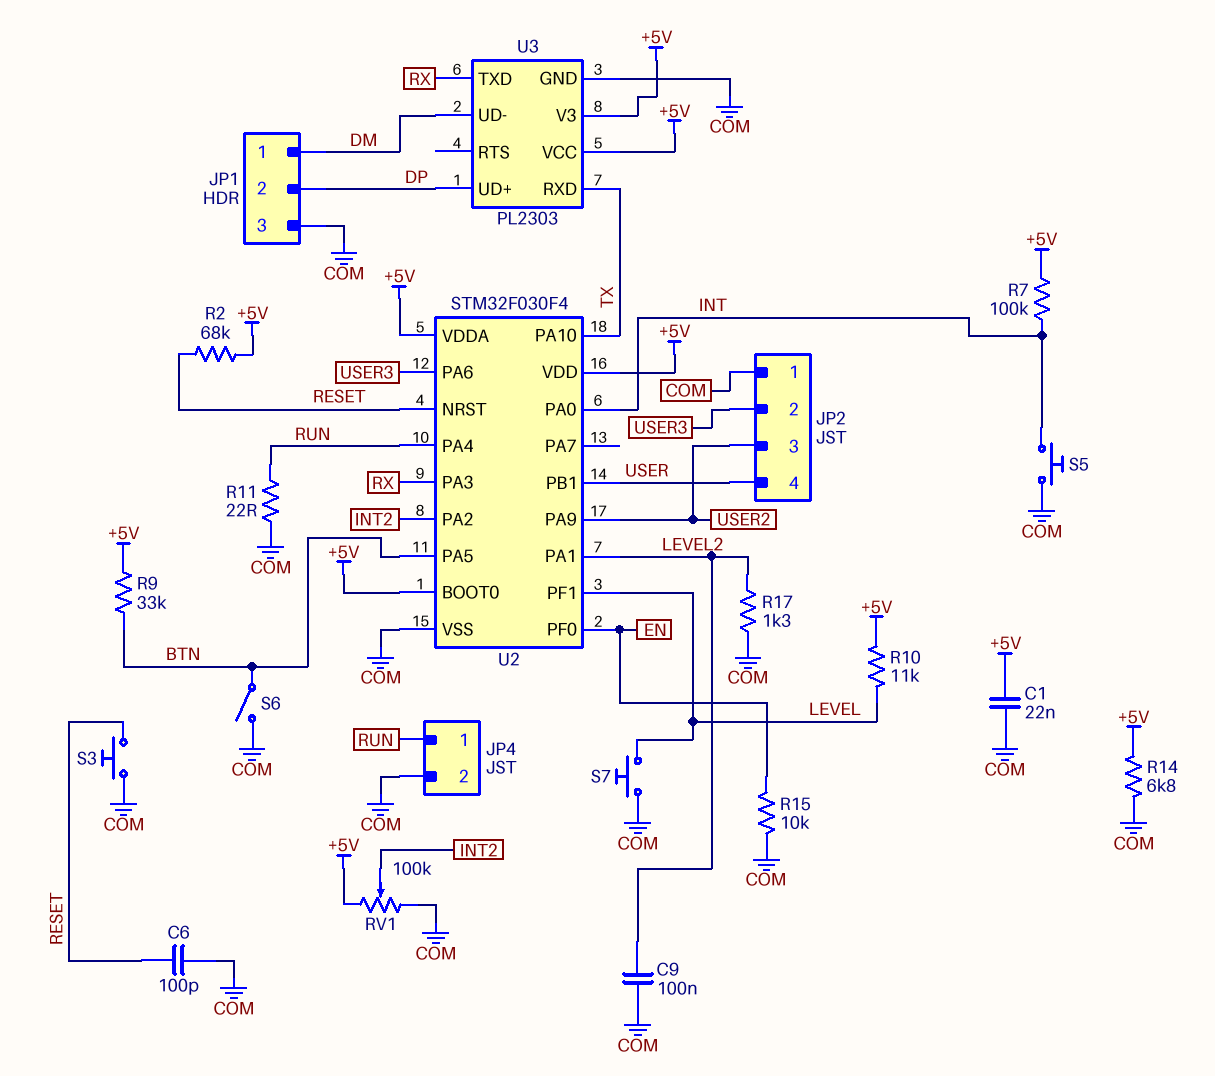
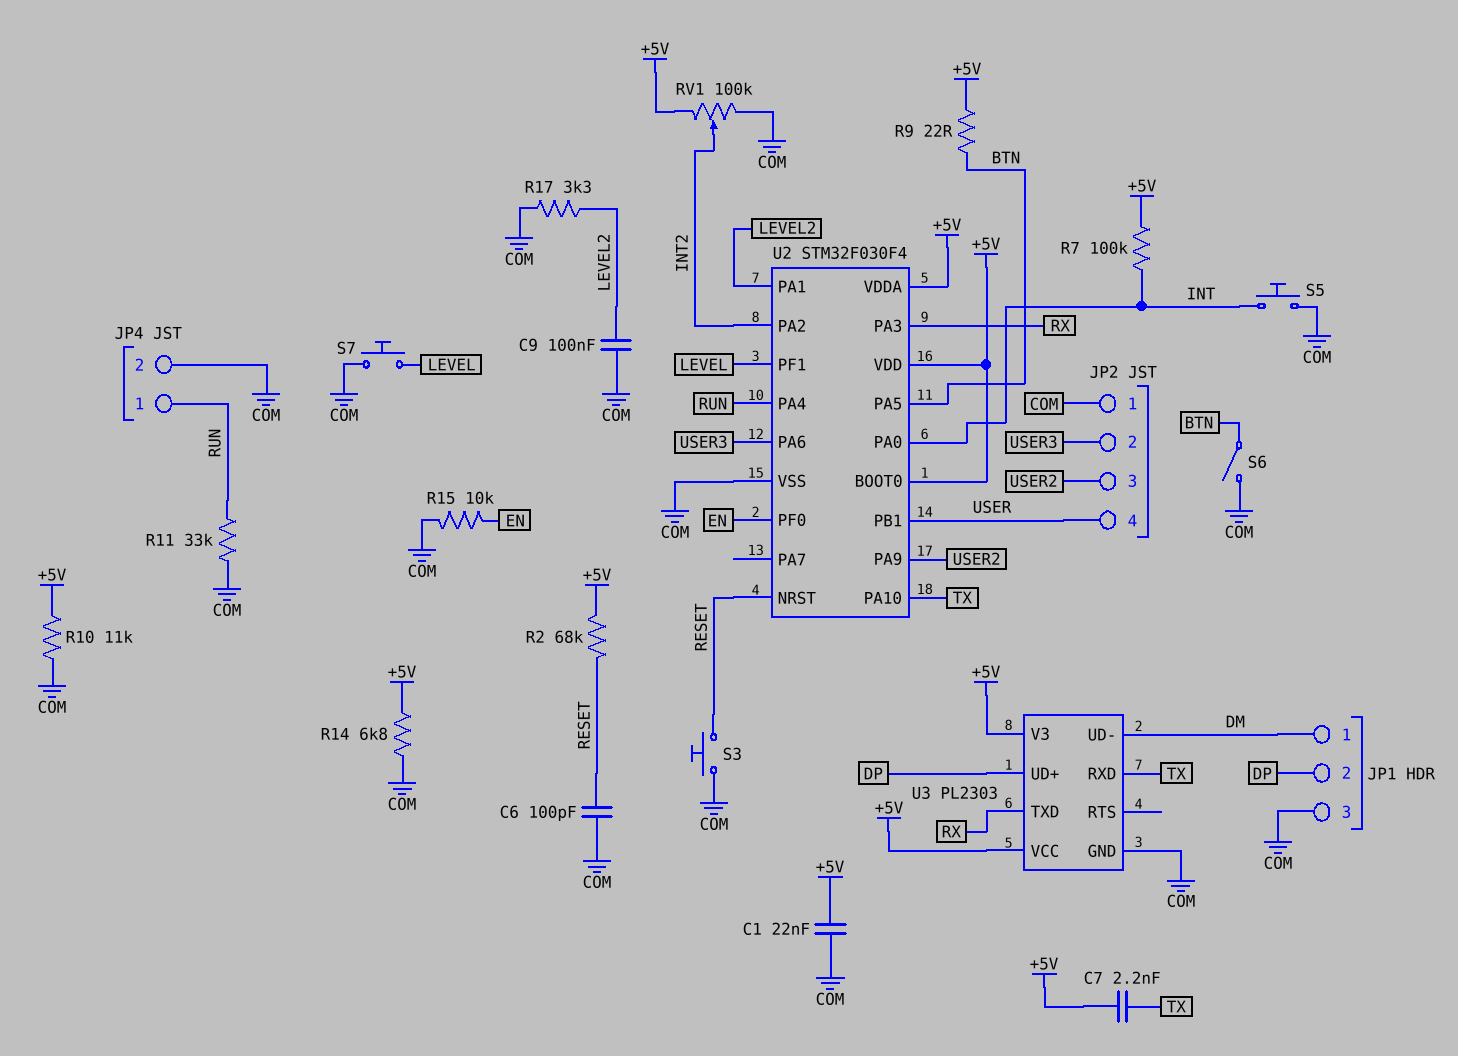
C7: none -> 2.2nF (+5V, TX)
R9: 33k (+5V, BTN) -> 22 (+5V, BTN)
R10: 11k (+5V, LEVEL) -> 11k (+5V, COM)
R11: 22 (COM, RUN) -> 33k (COM, RUN)
R17: 1.3k (COM, LEVEL2) -> 3.3k (COM, LEVEL2)

